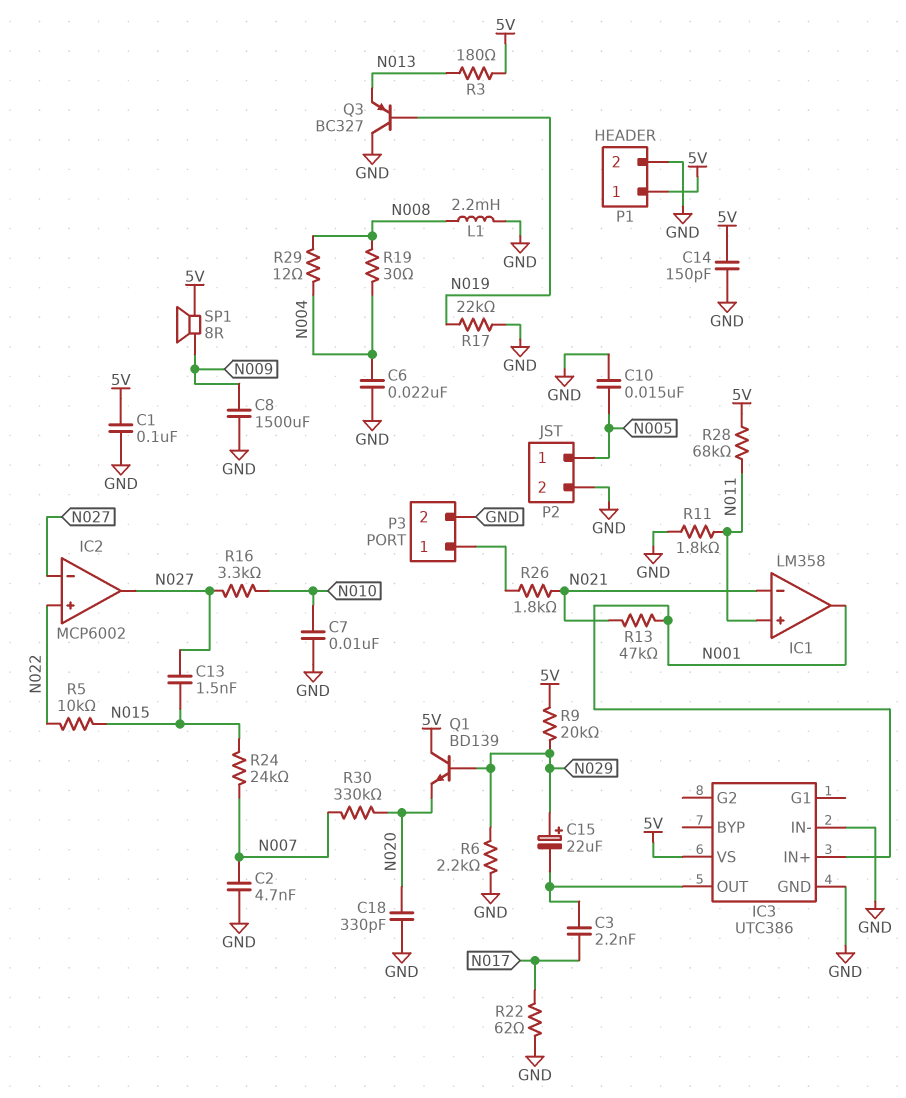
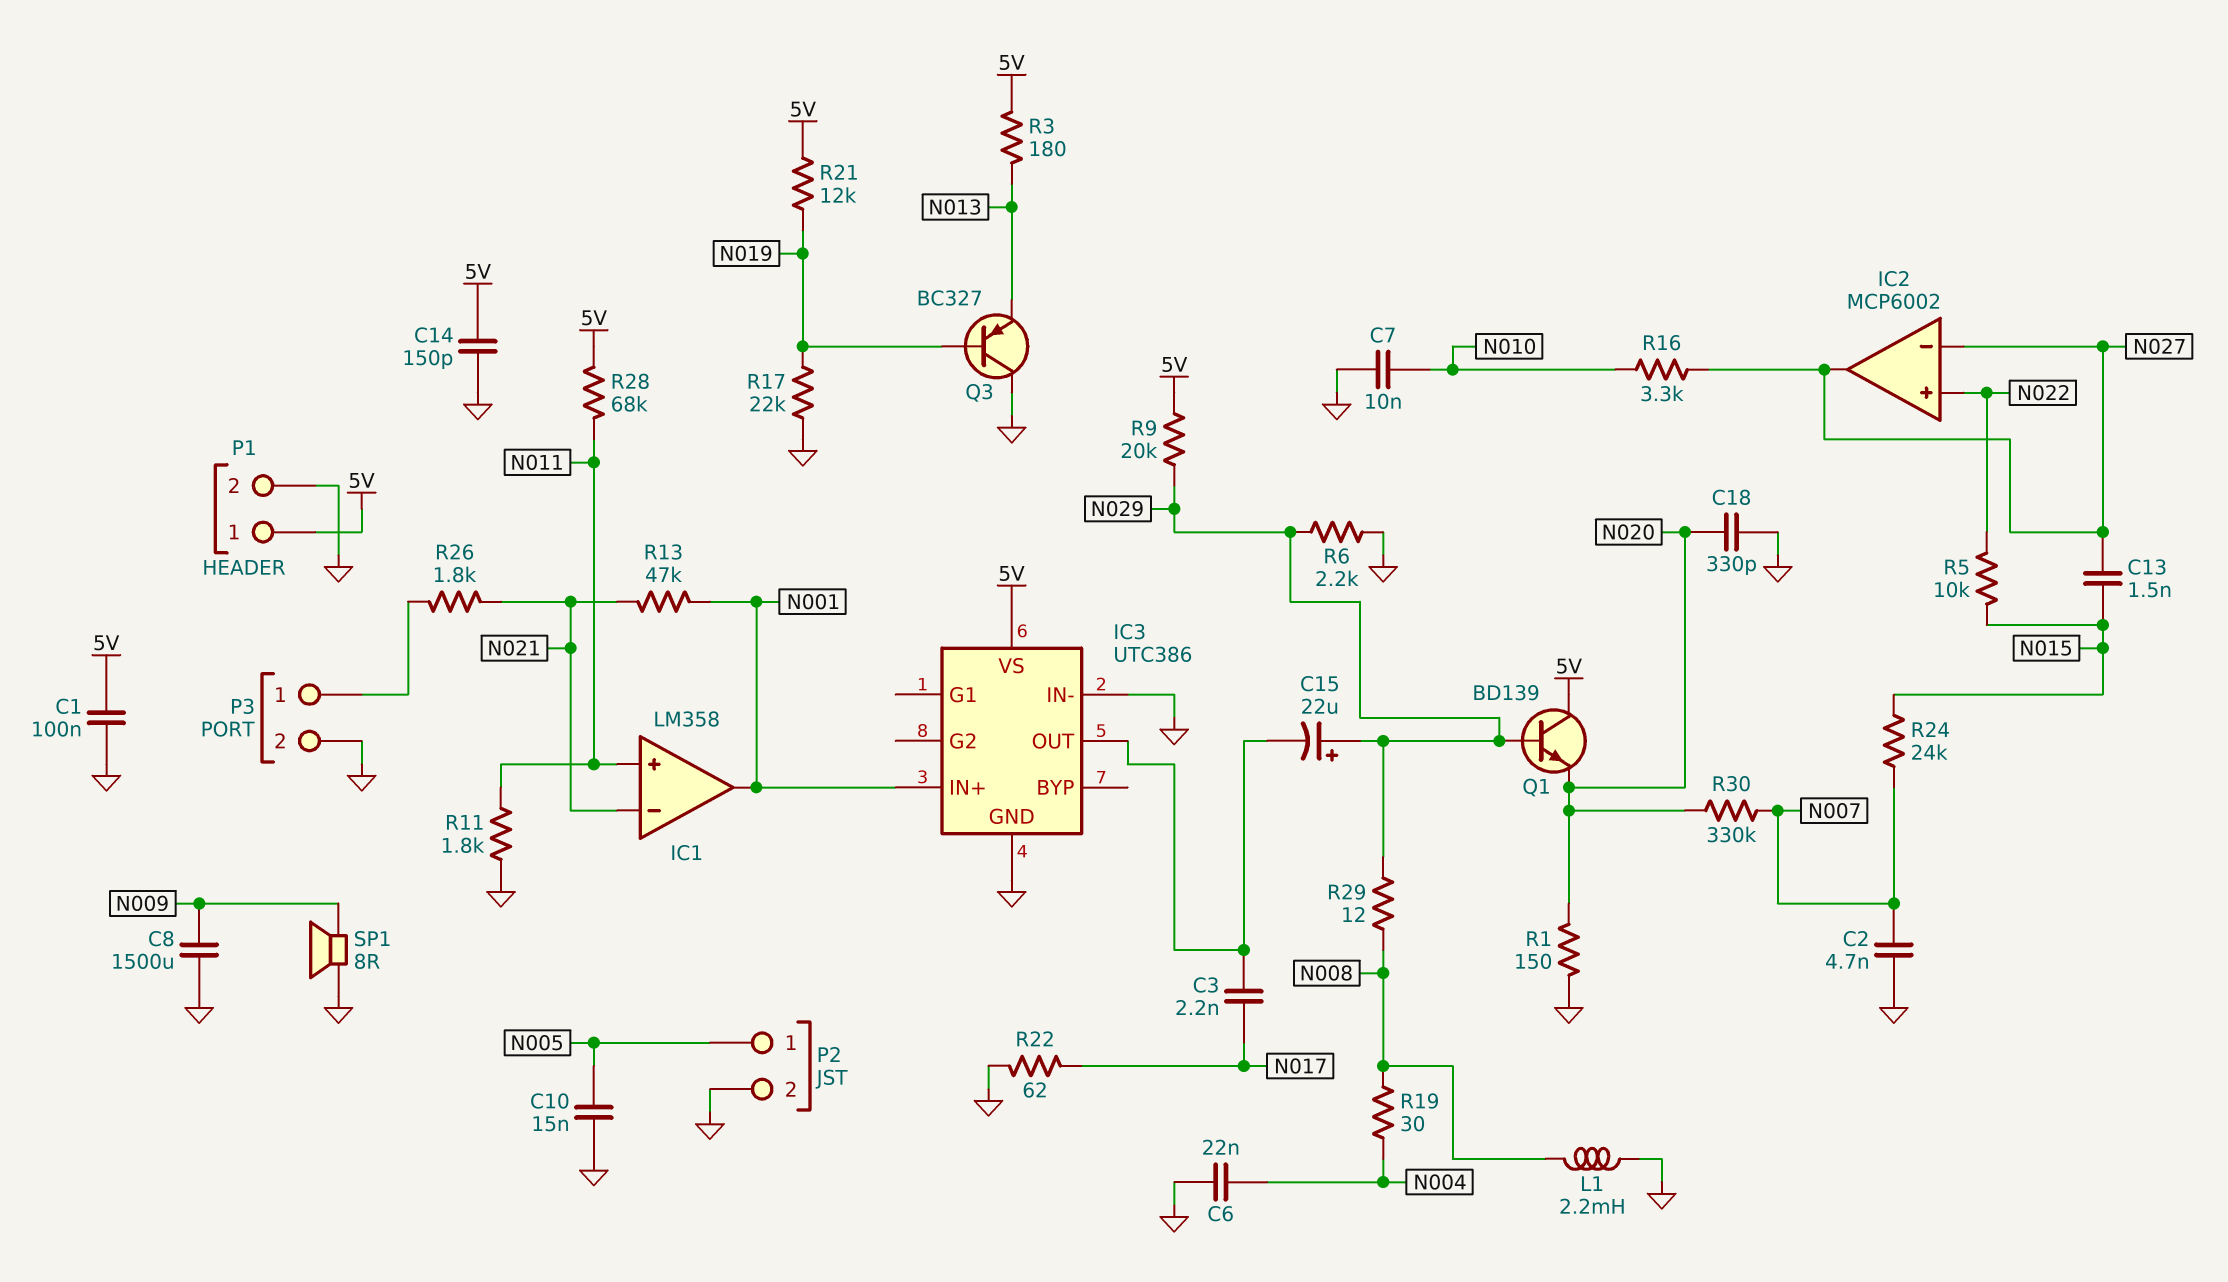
R1: none -> 150 (GND, N020)
R21: none -> 12k (5V, N019)
R29: 12 (N004, N008) -> 12 (N008, N029)
SP1: speaker 8R (5V, N009) -> speaker 8R (GND, N009)

